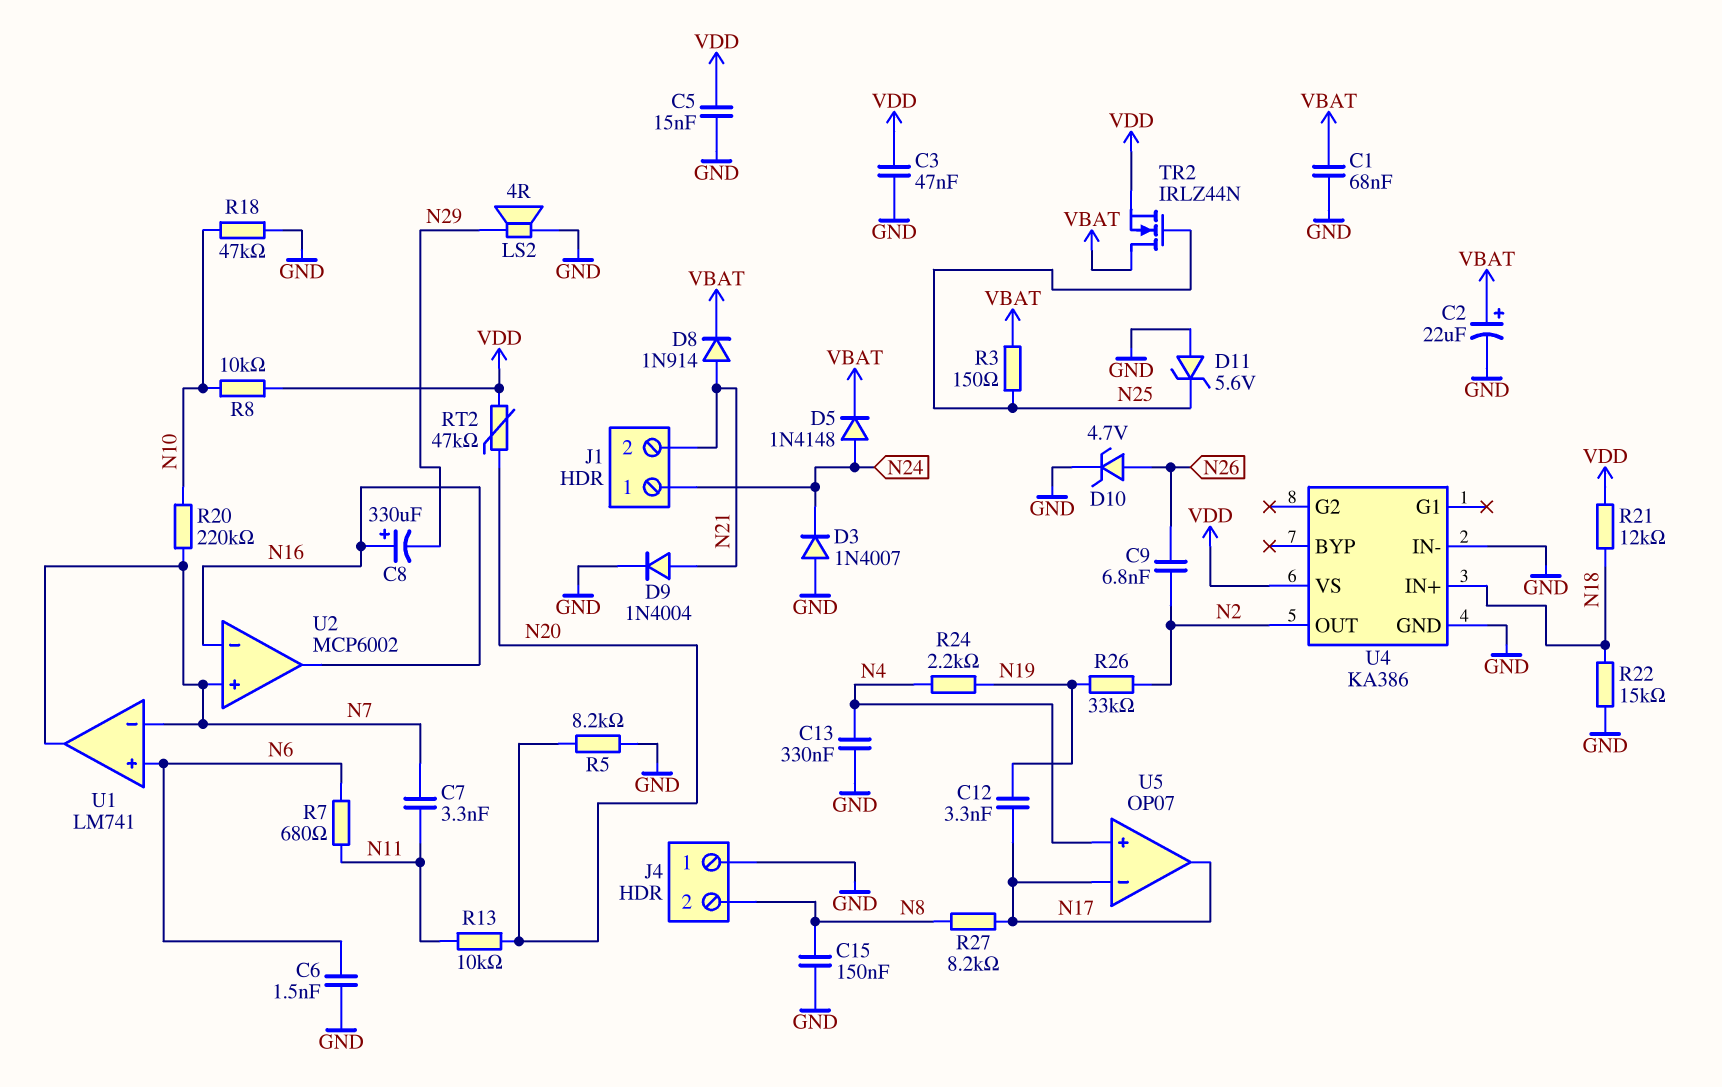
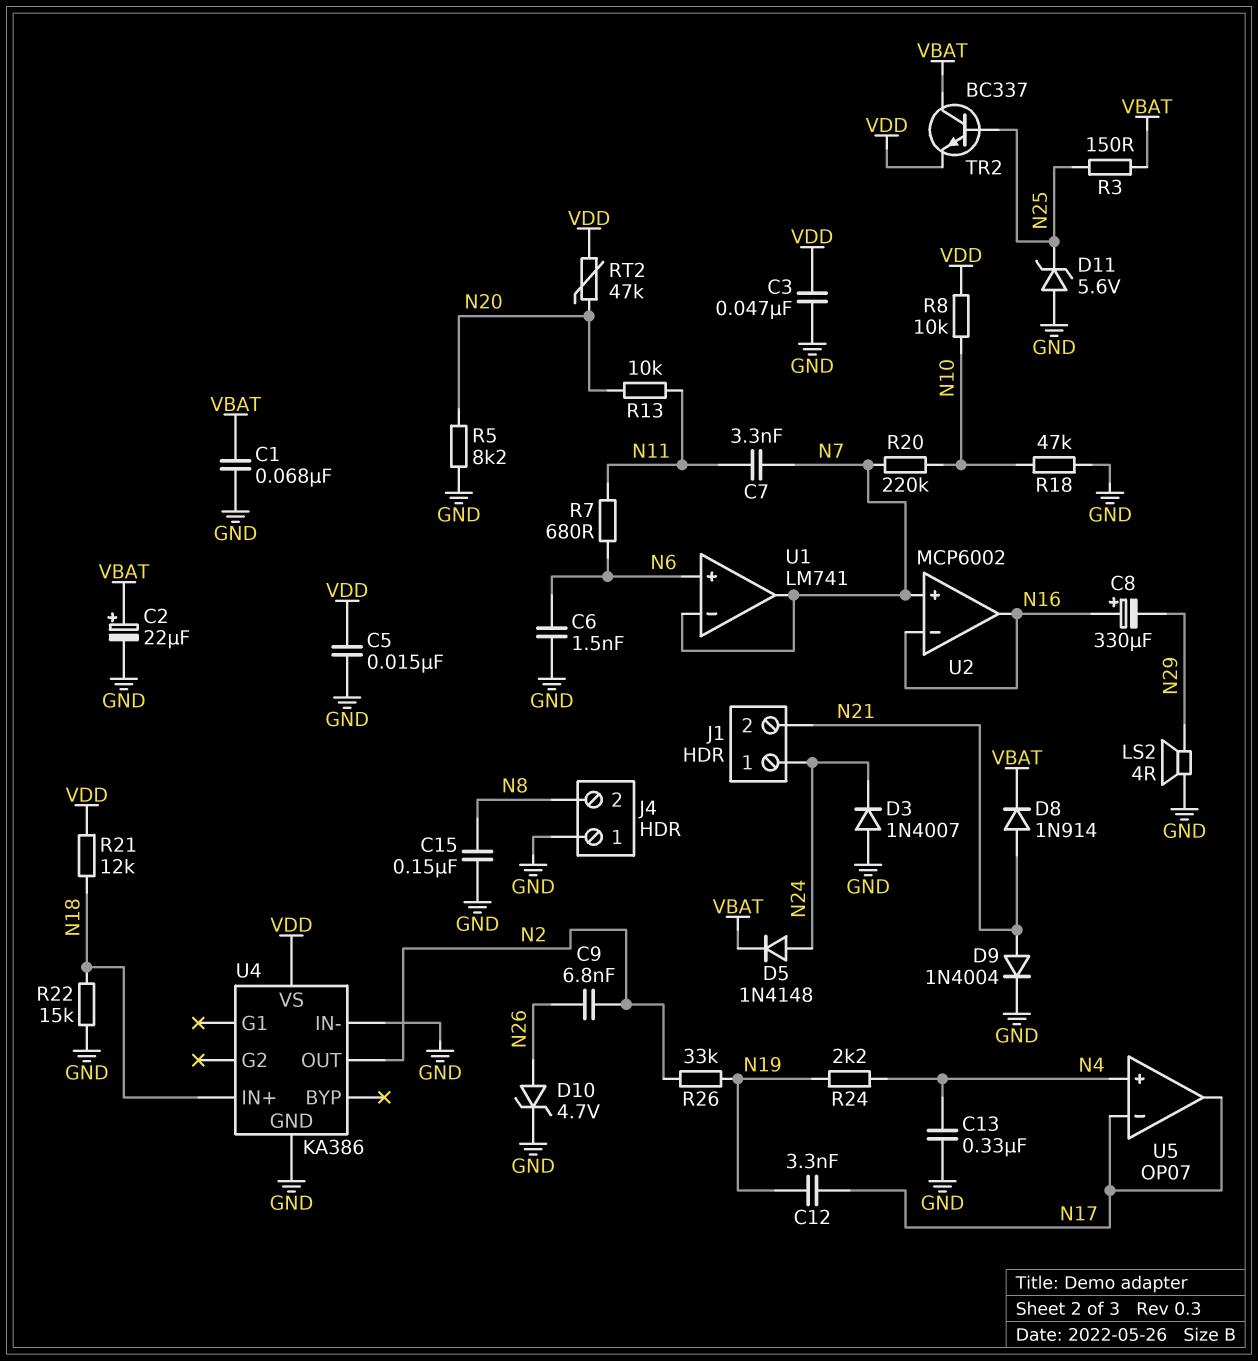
R27: 8.2k (N8, N17) -> none
TR2: NMOS IRLZ44N (G N25, D VBAT, S VDD) -> NPN BC337 (B N25, C VBAT, E VDD)

